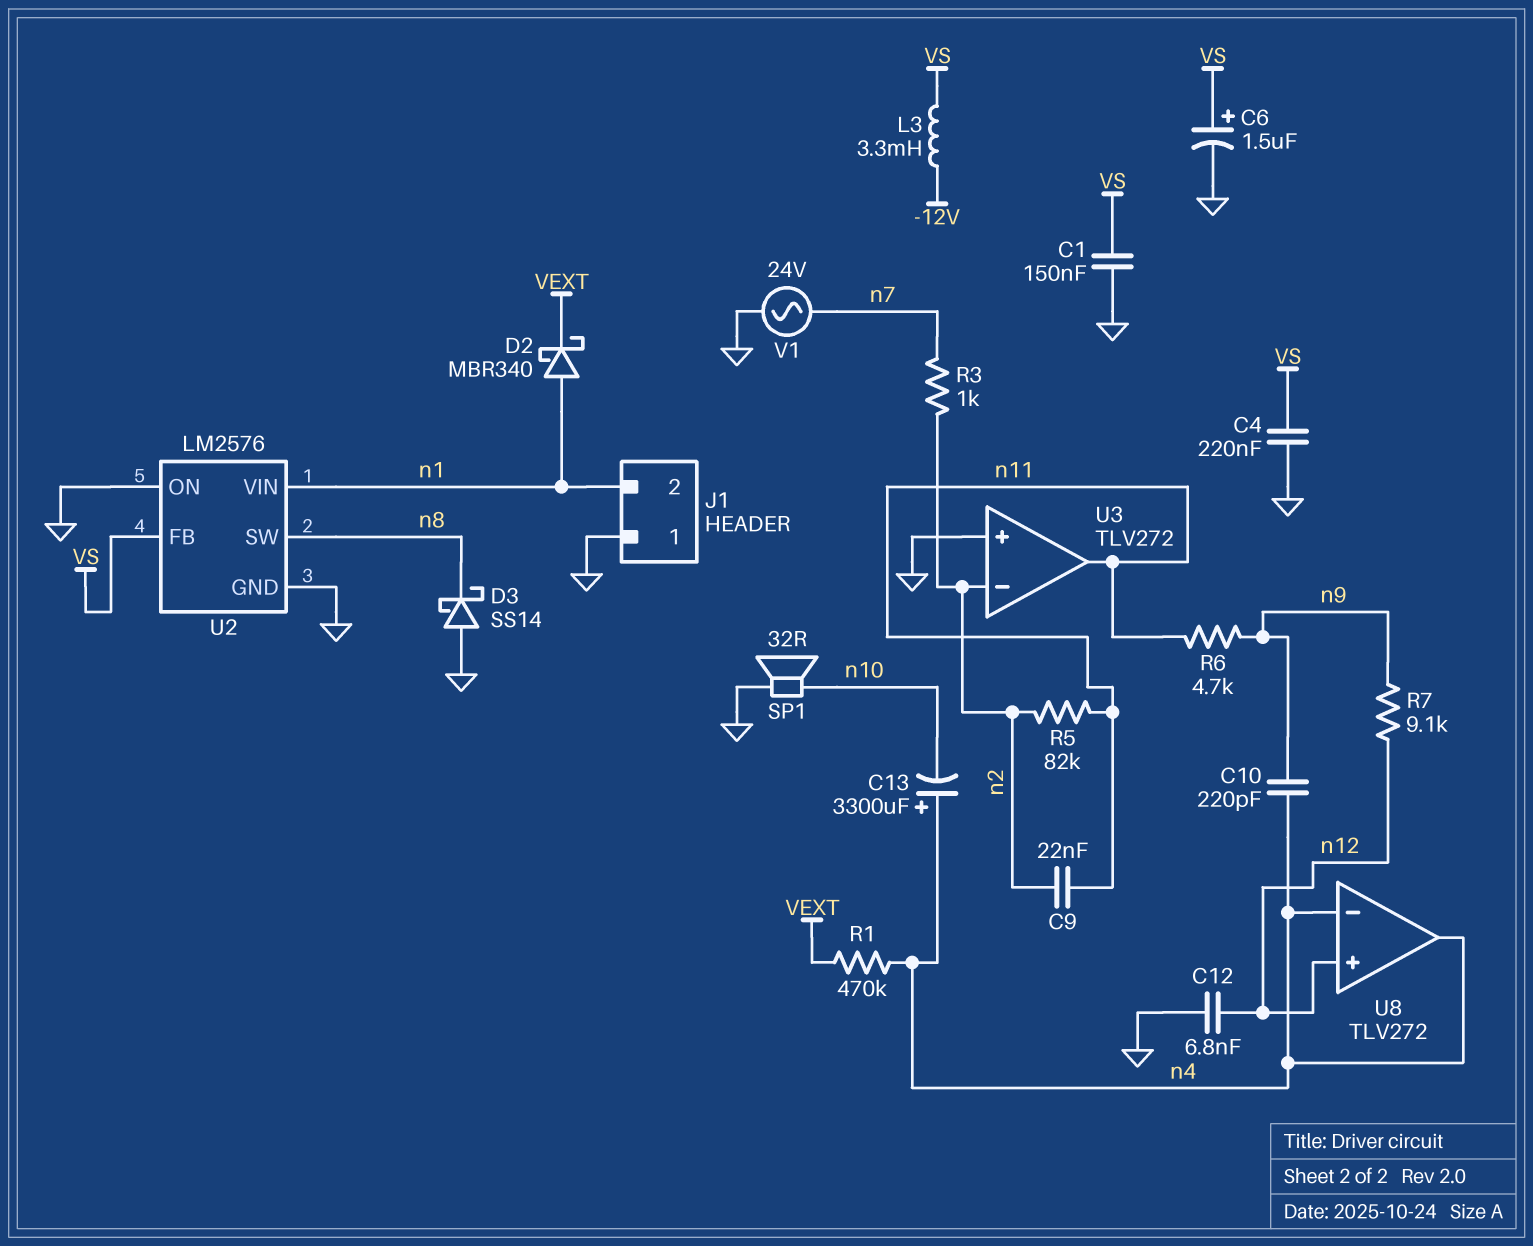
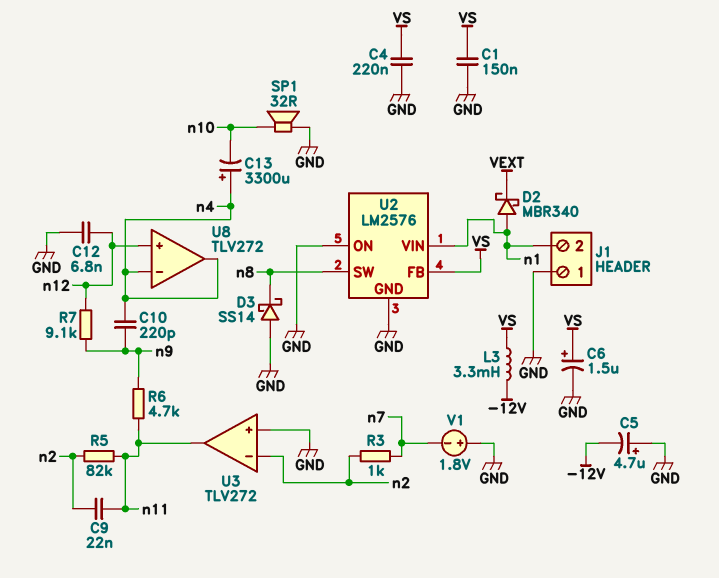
C5: none -> 4.7uF (plus GND, minus -12V)
R1: 470k (VEXT, n4) -> none
V1: AC 24V (GND, n7) -> 1.8V (plus GND, minus n7)

